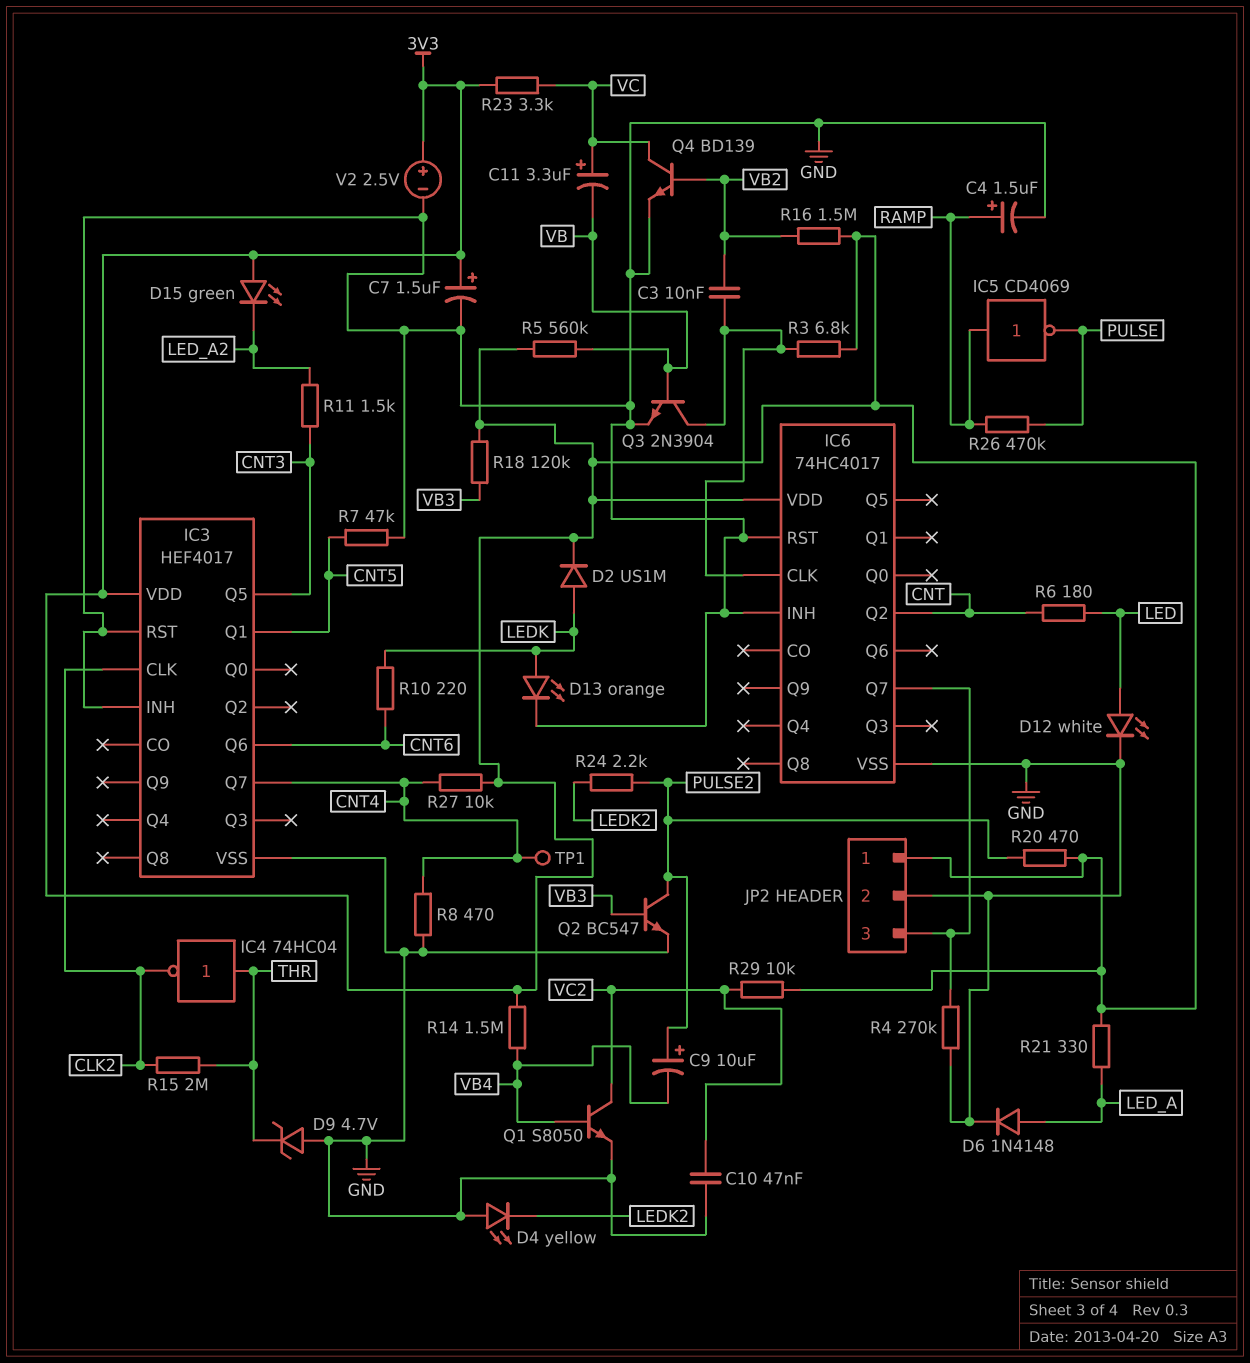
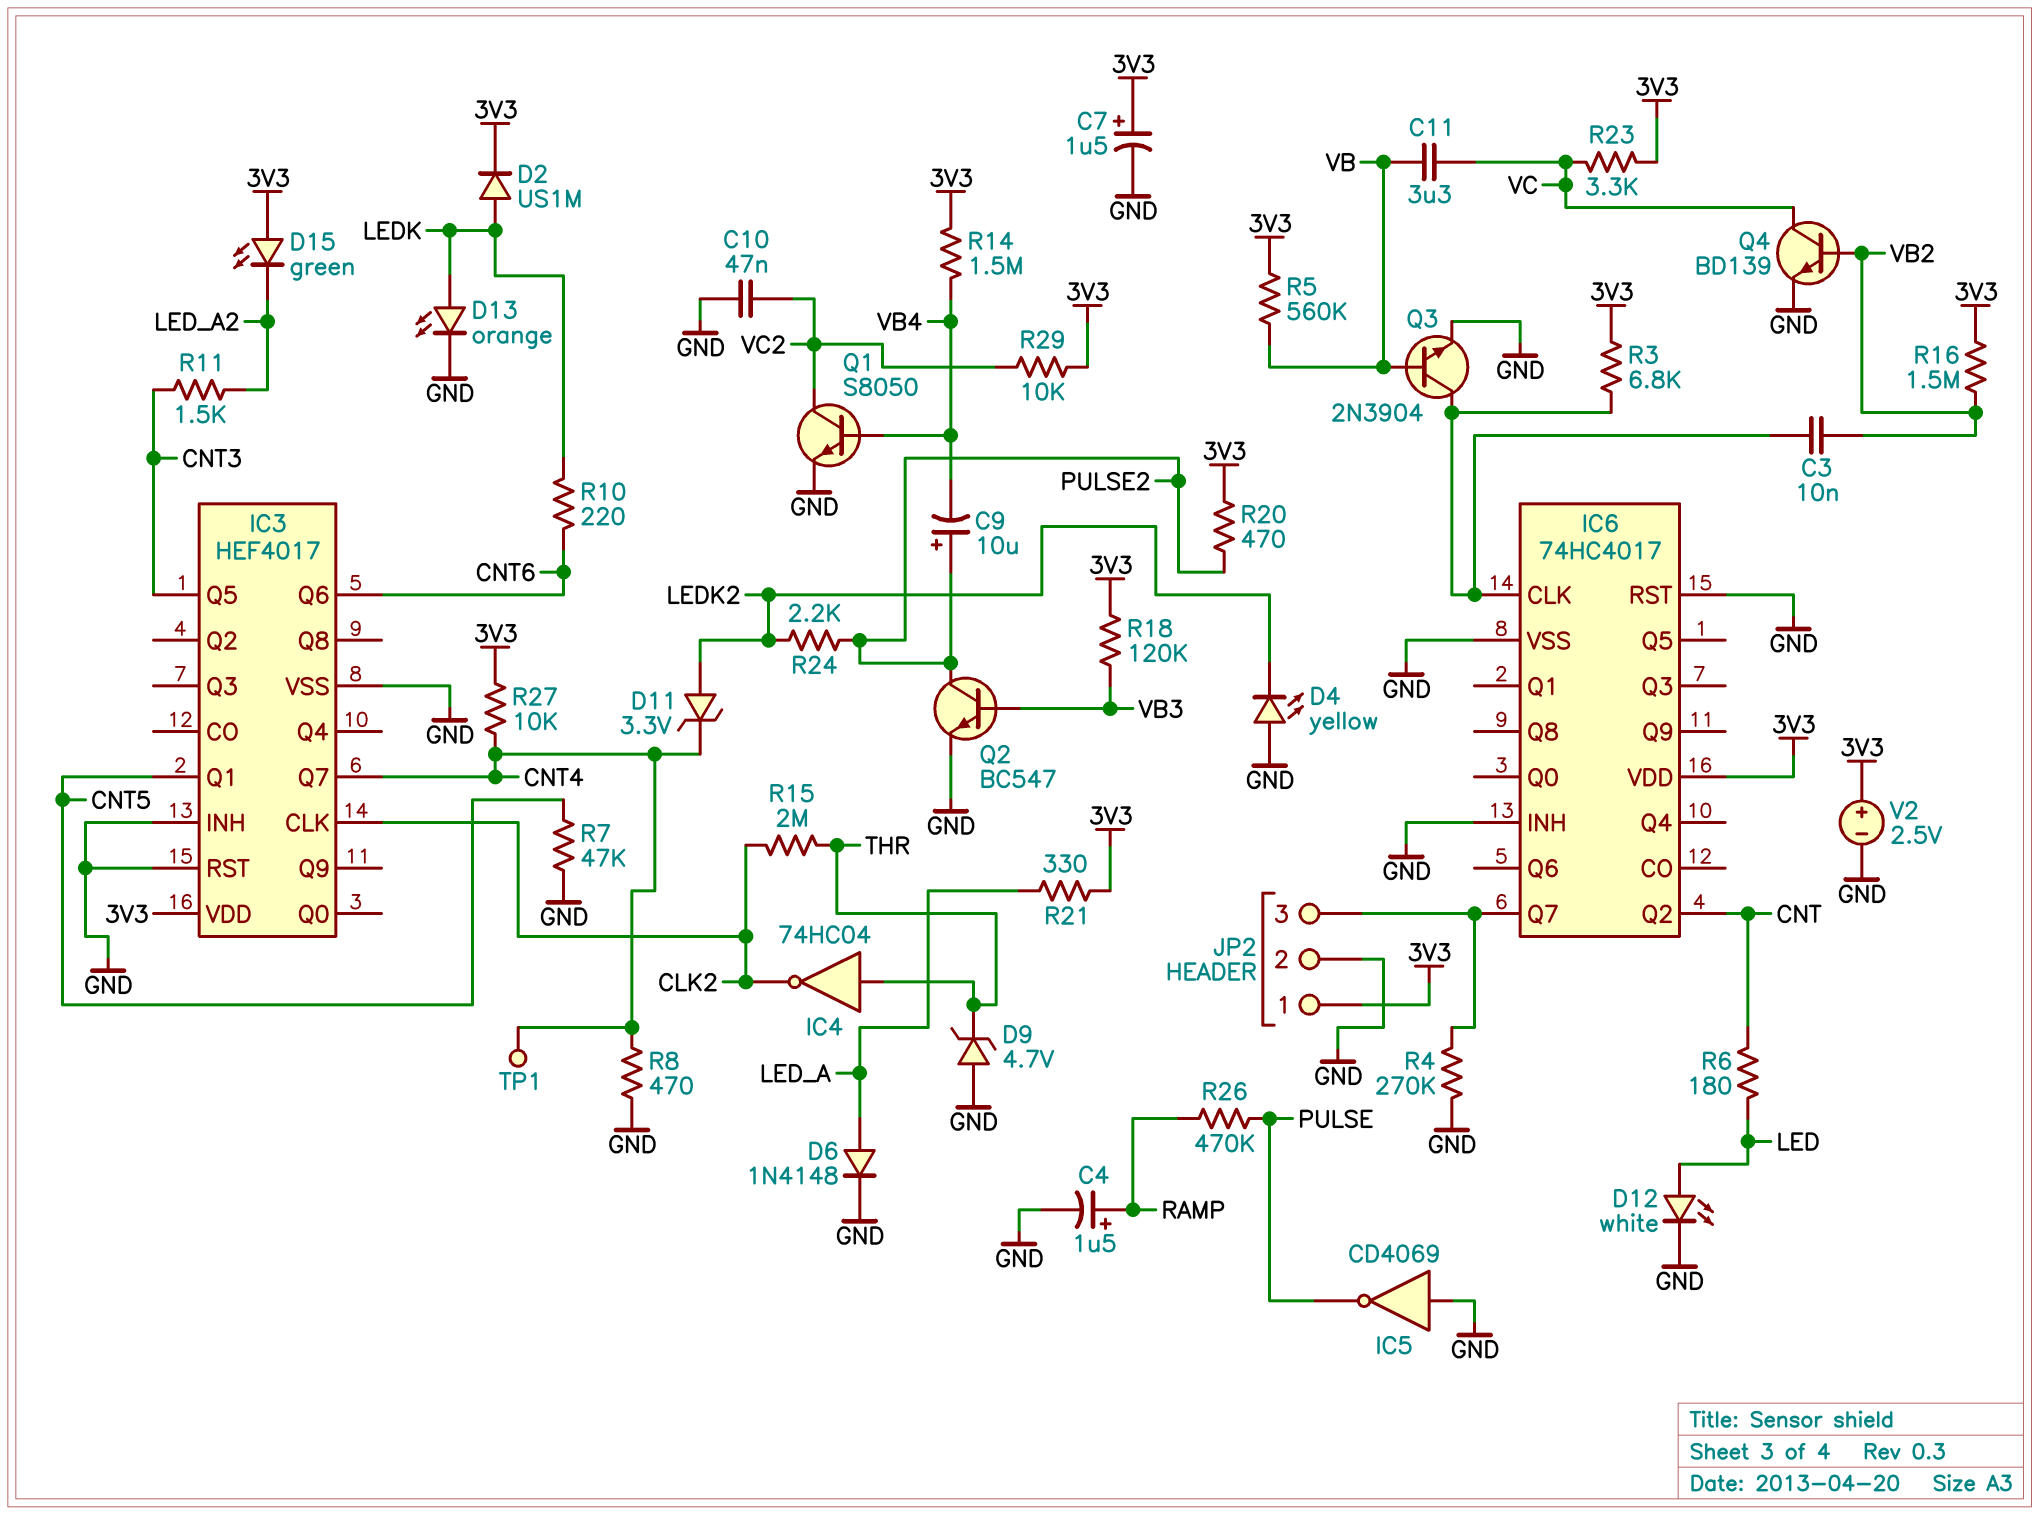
C11: 3.3uF (plus VC, minus VB) -> 3.3uF (VB, VC)
D11: none -> zener 3.3V (A LEDK2, K CNT4)
IC5: NOT CD4069 (in RAMP, out PULSE) -> NOT CD4069 (in GND, out PULSE)

